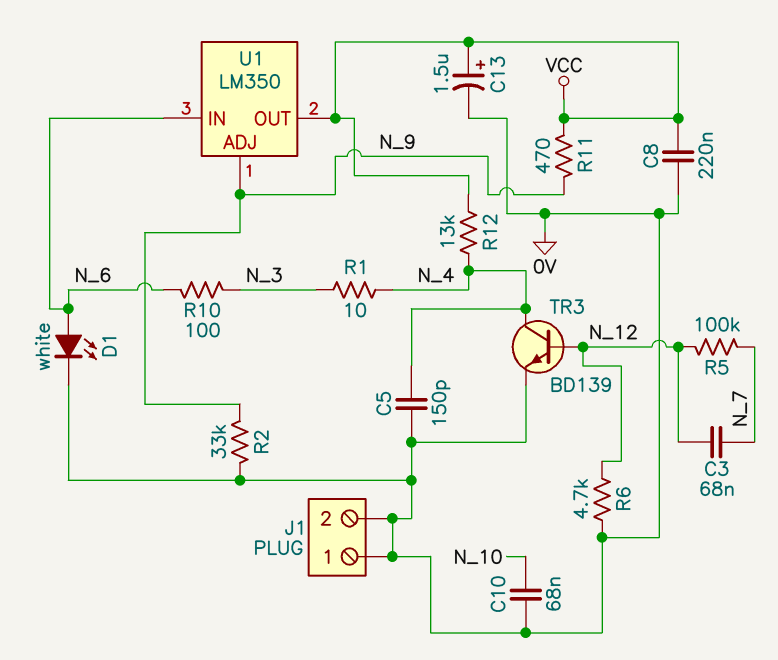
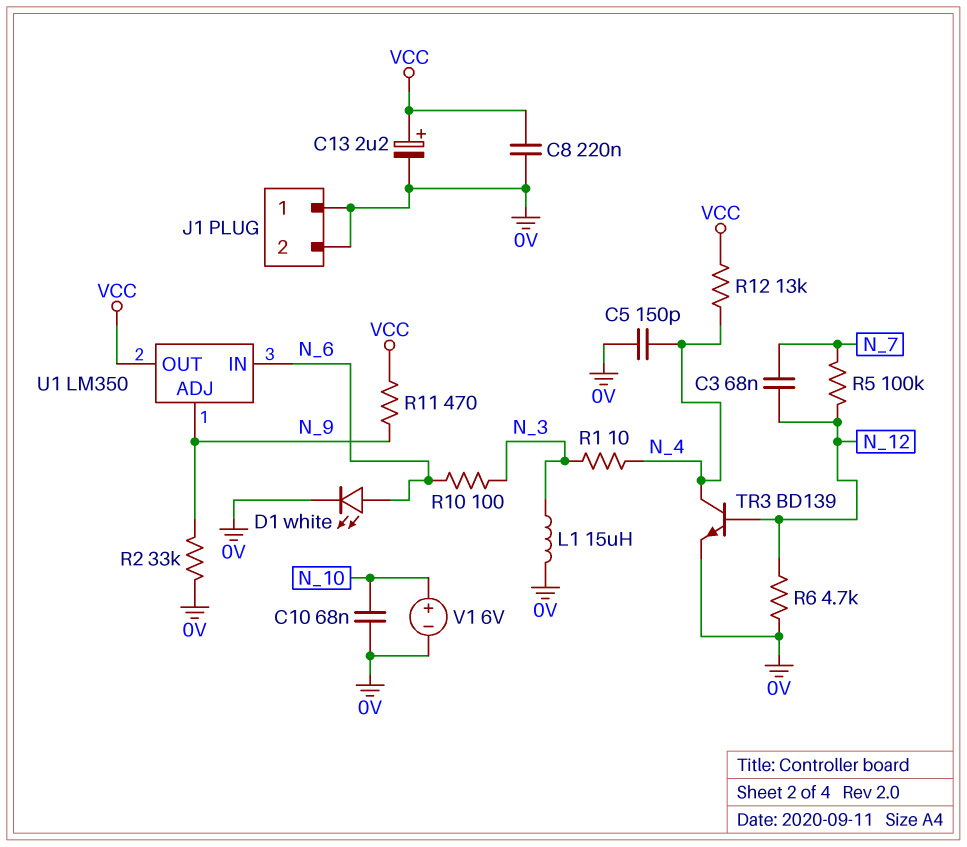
C13: 1.5uF (plus VCC, minus 0V) -> 2.2uF (plus VCC, minus 0V)
L1: none -> 15uH (0V, N_3)
V1: none -> 6V (plus N_10, minus 0V)

